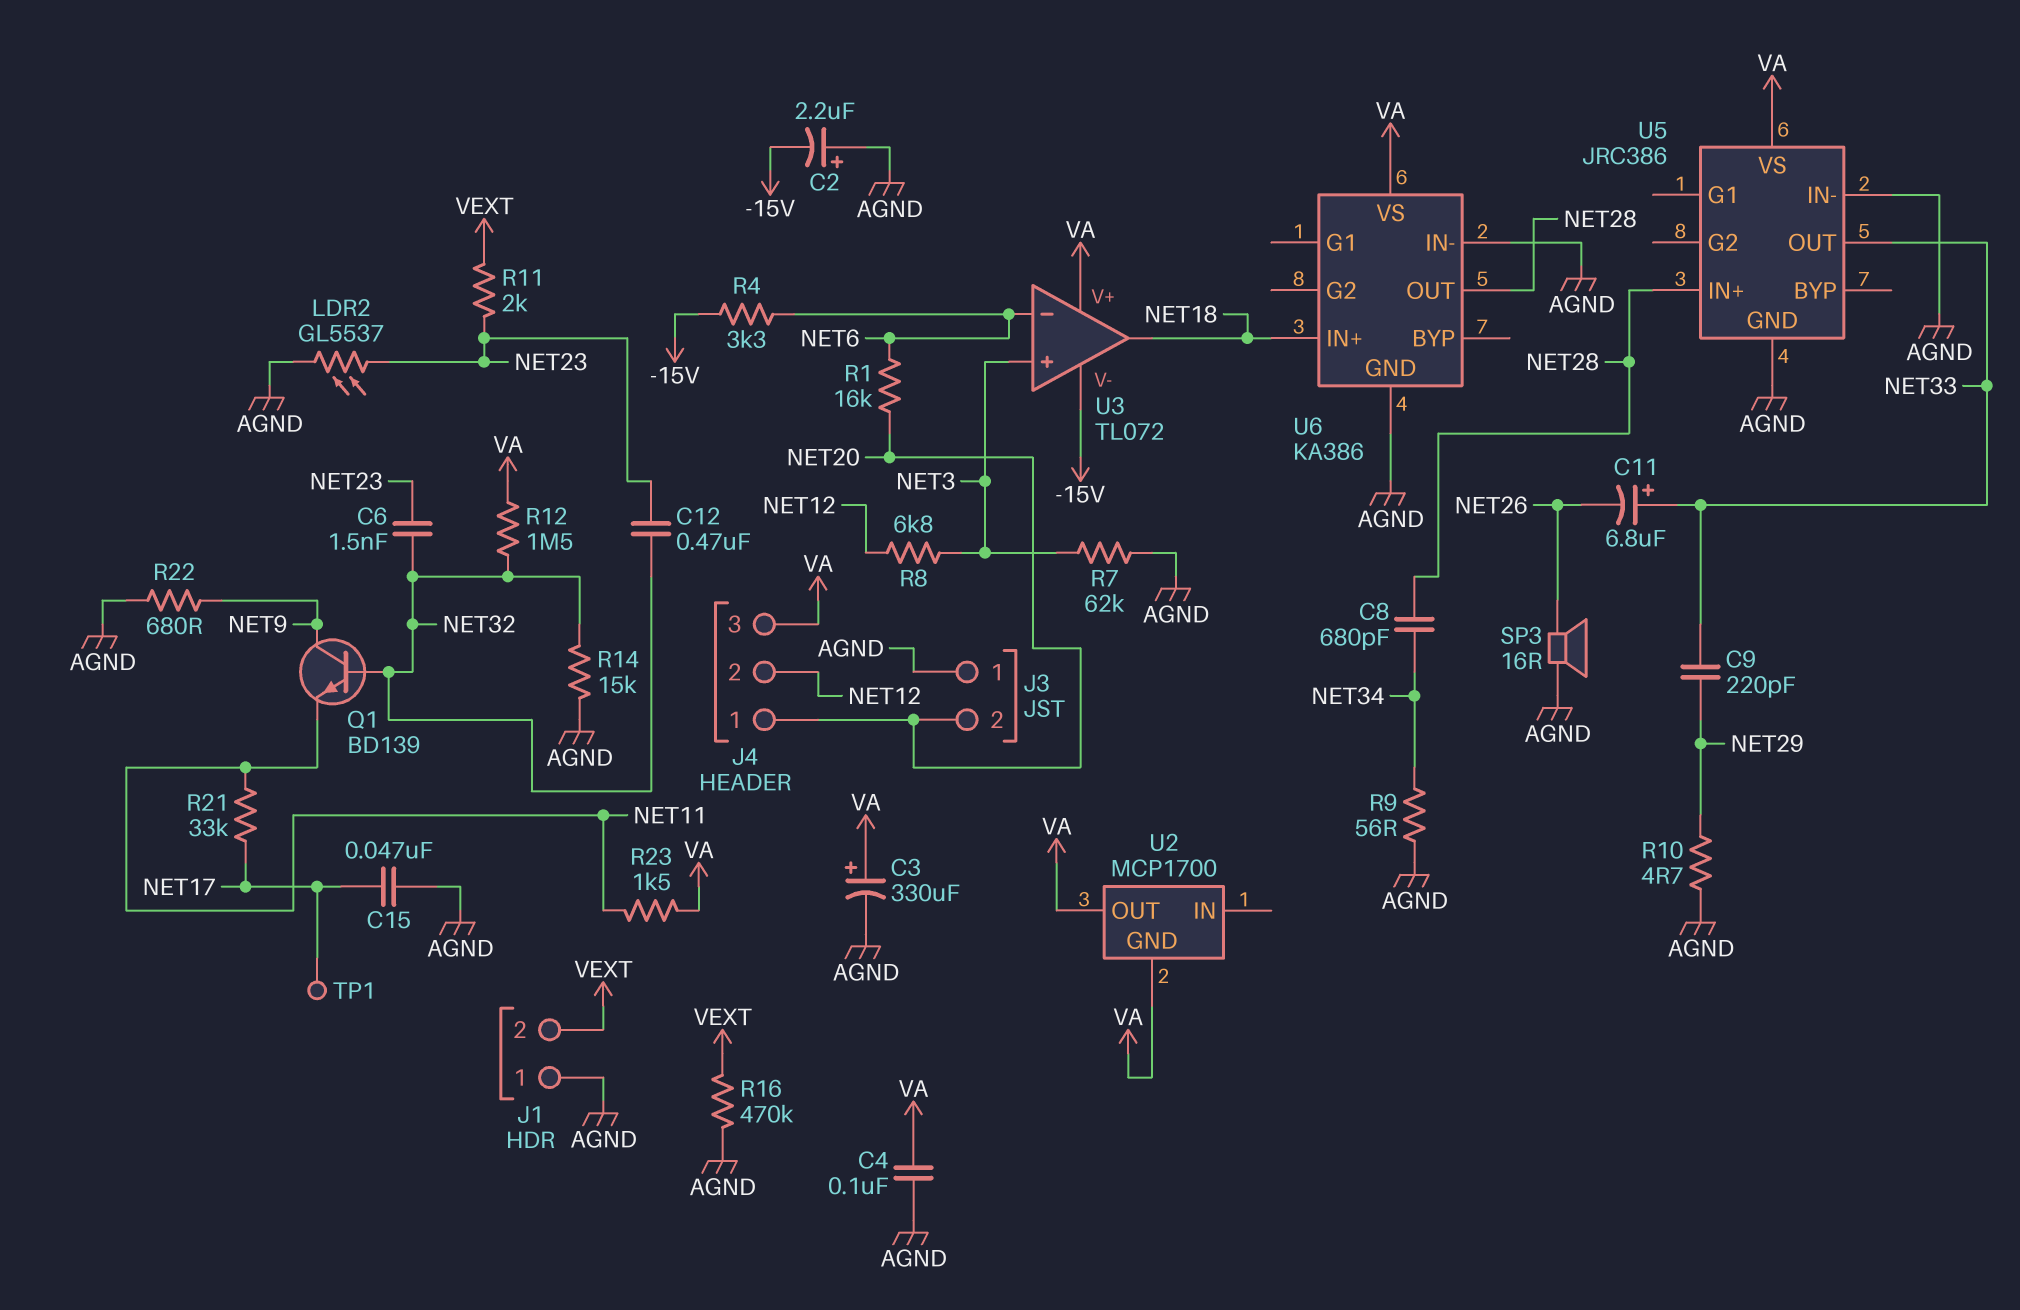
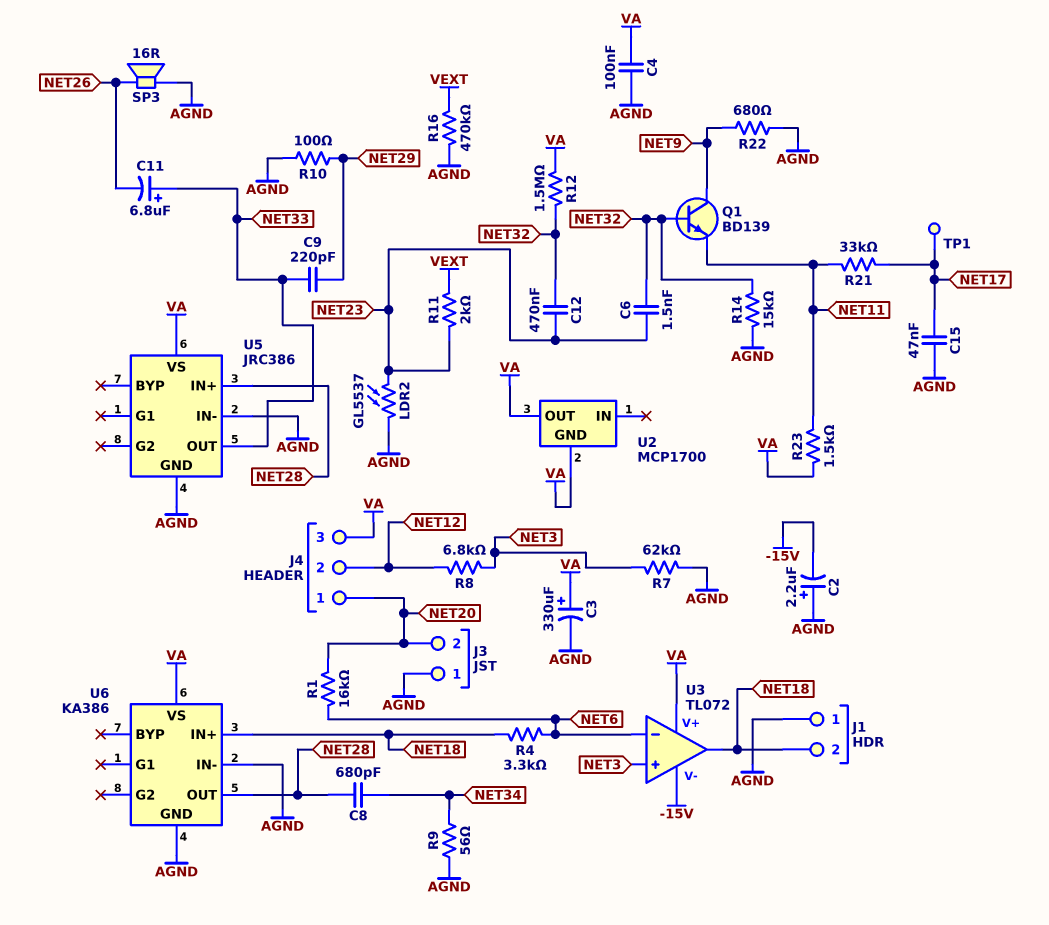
J1 pin 2: VEXT -> NET18
R4: 3.3k (-15V, NET6) -> 3.3k (NET6, NET18)
R10: 4.7 (AGND, NET29) -> 100 (AGND, NET29)

